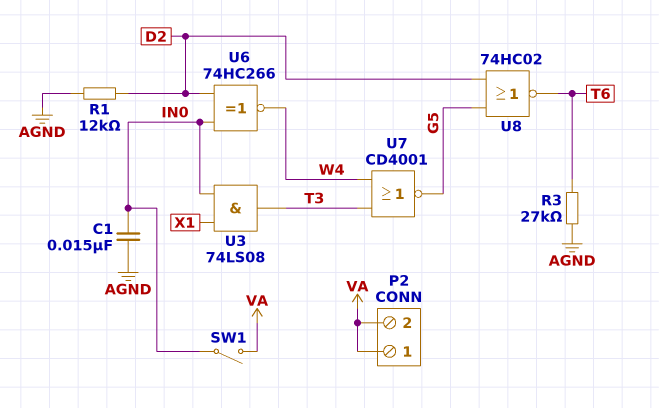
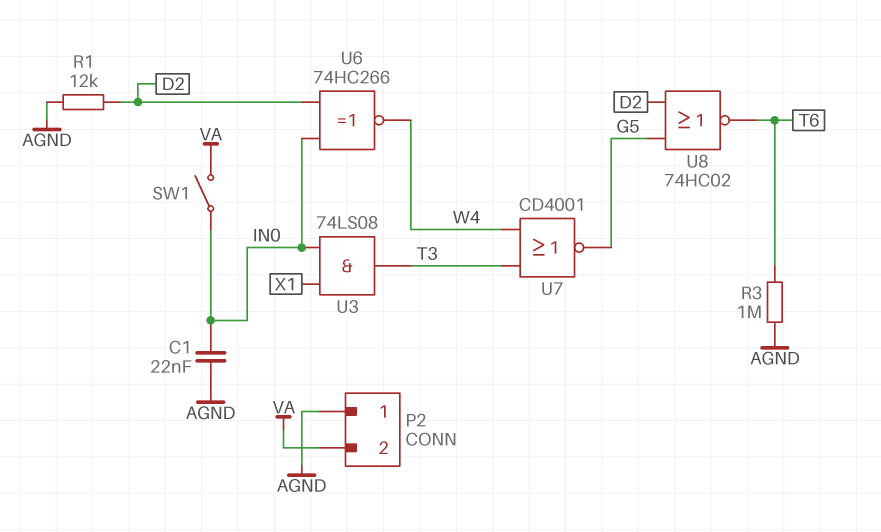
C1: 15nF (AGND, IN0) -> 22nF (AGND, IN0)
P2 pin 1: VA -> AGND
R3: 27k (AGND, T6) -> 1M (AGND, T6)

